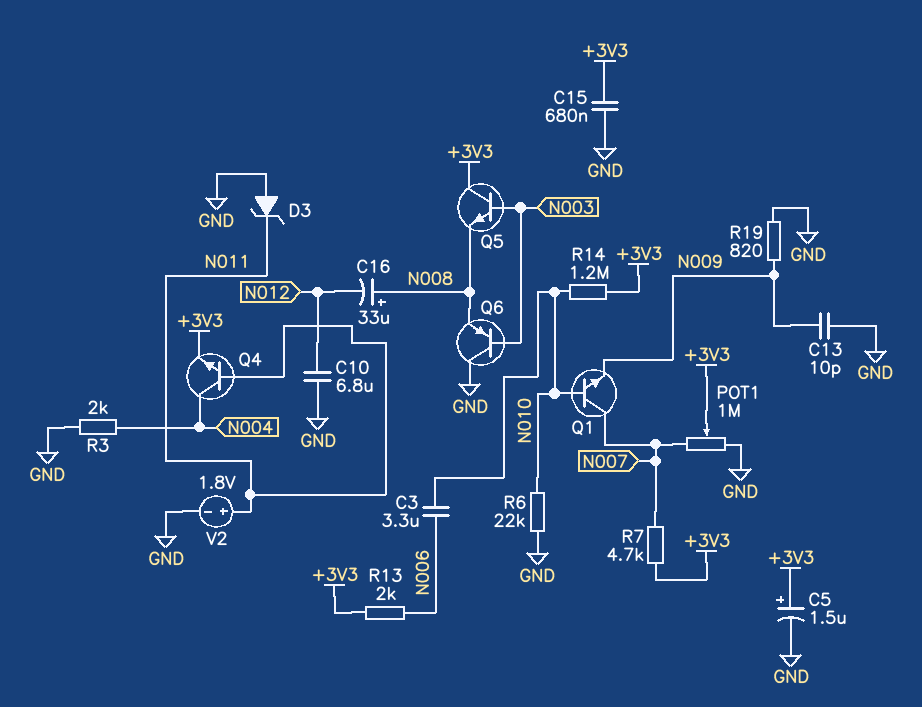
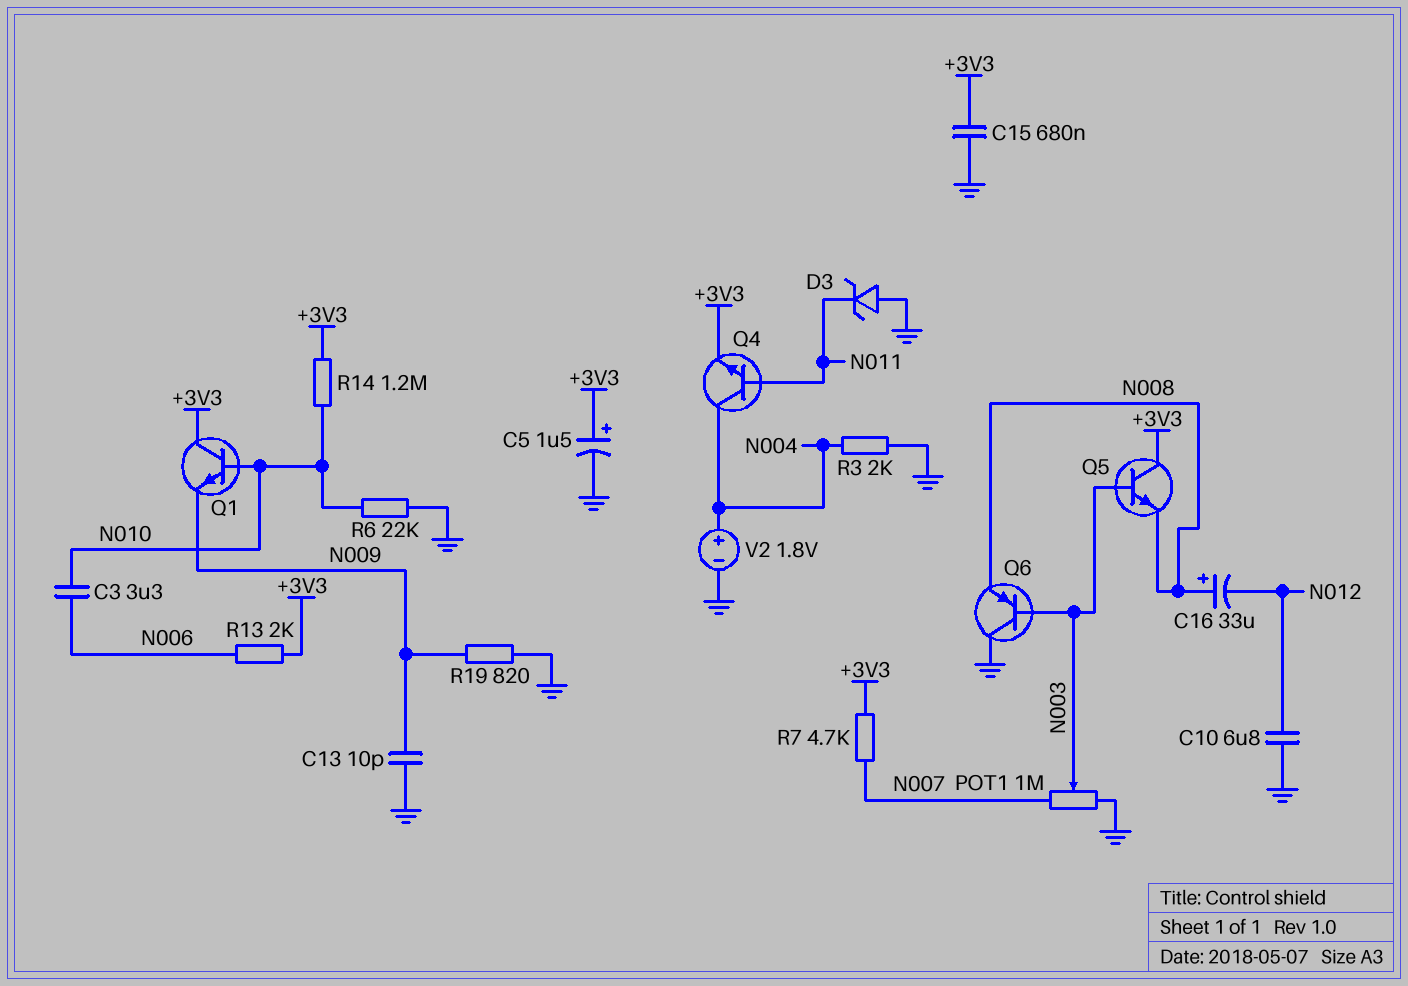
POT1: 1M (GND, N007, wiper +3V3) -> 1M (GND, N007, wiper N003)
Q1: NPN (B N010, C N007, E N009) -> NPN (B N010, C +3V3, E N009)
V2: 1.8V (plus N011, minus GND) -> 1.8V (plus N004, minus GND)

